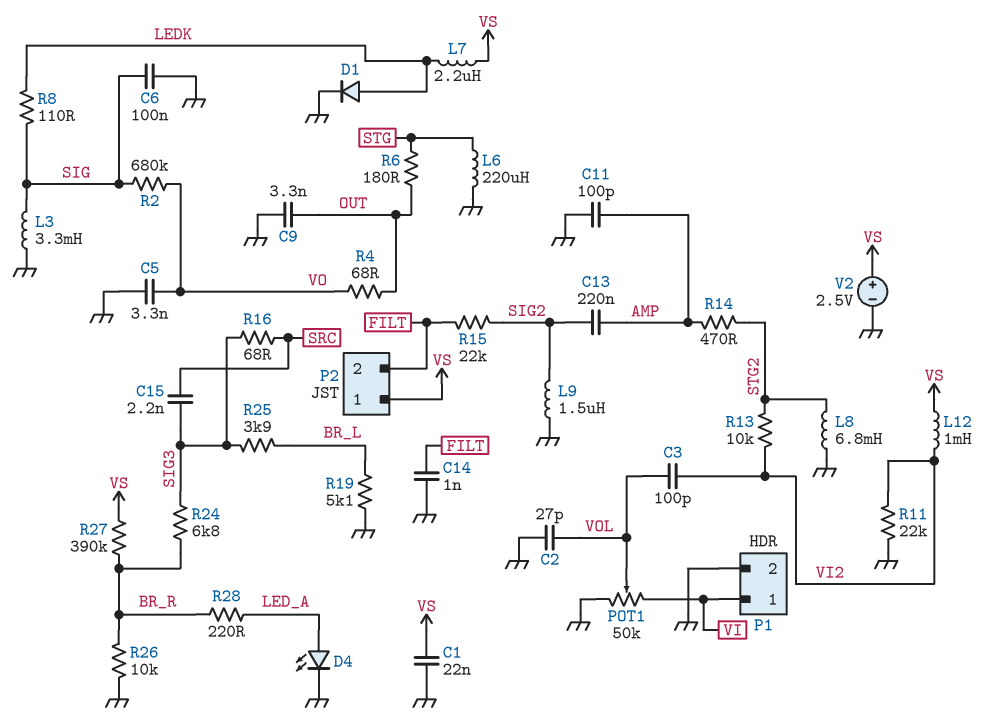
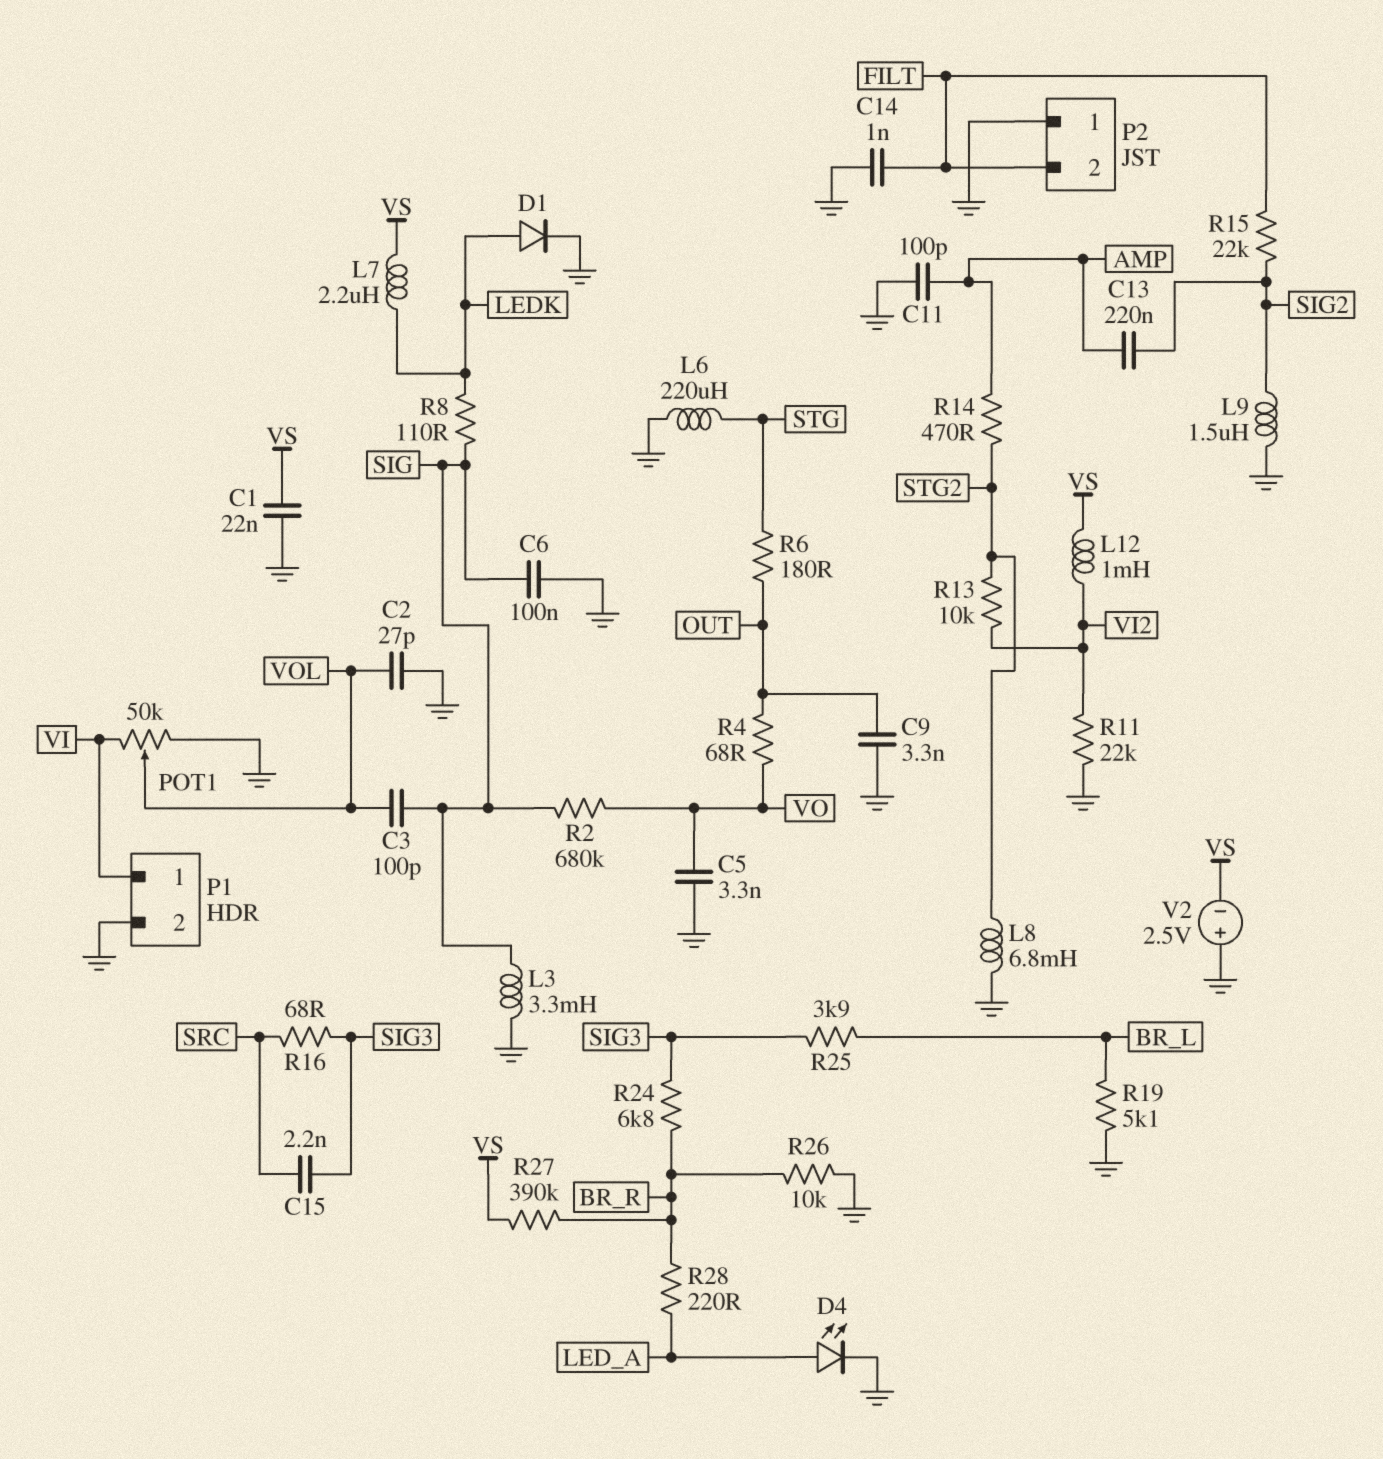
C3: 100pF (VI2, VOL) -> 100pF (SIG, VOL)
P2 pin 1: VS -> GND
V2: 2.5V (plus VS, minus GND) -> 2.5V (plus GND, minus VS)

